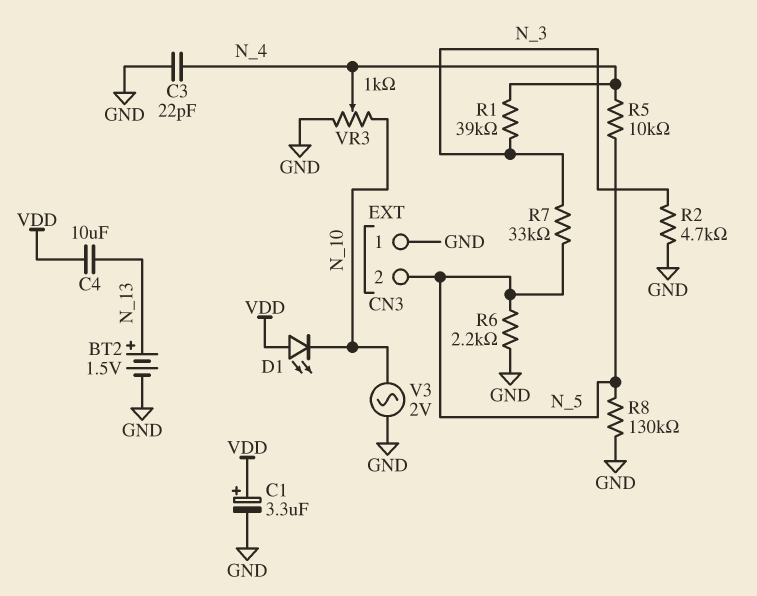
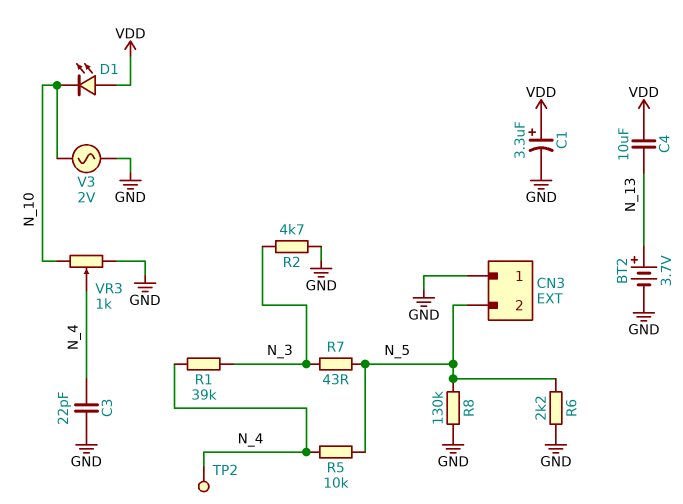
BT2: 1.5V (plus N_13, minus GND) -> 3.7V (plus N_13, minus GND)
R7: 33k (N_3, N_5) -> 43 (N_3, N_5)
TP2: none -> test point (N_4)

